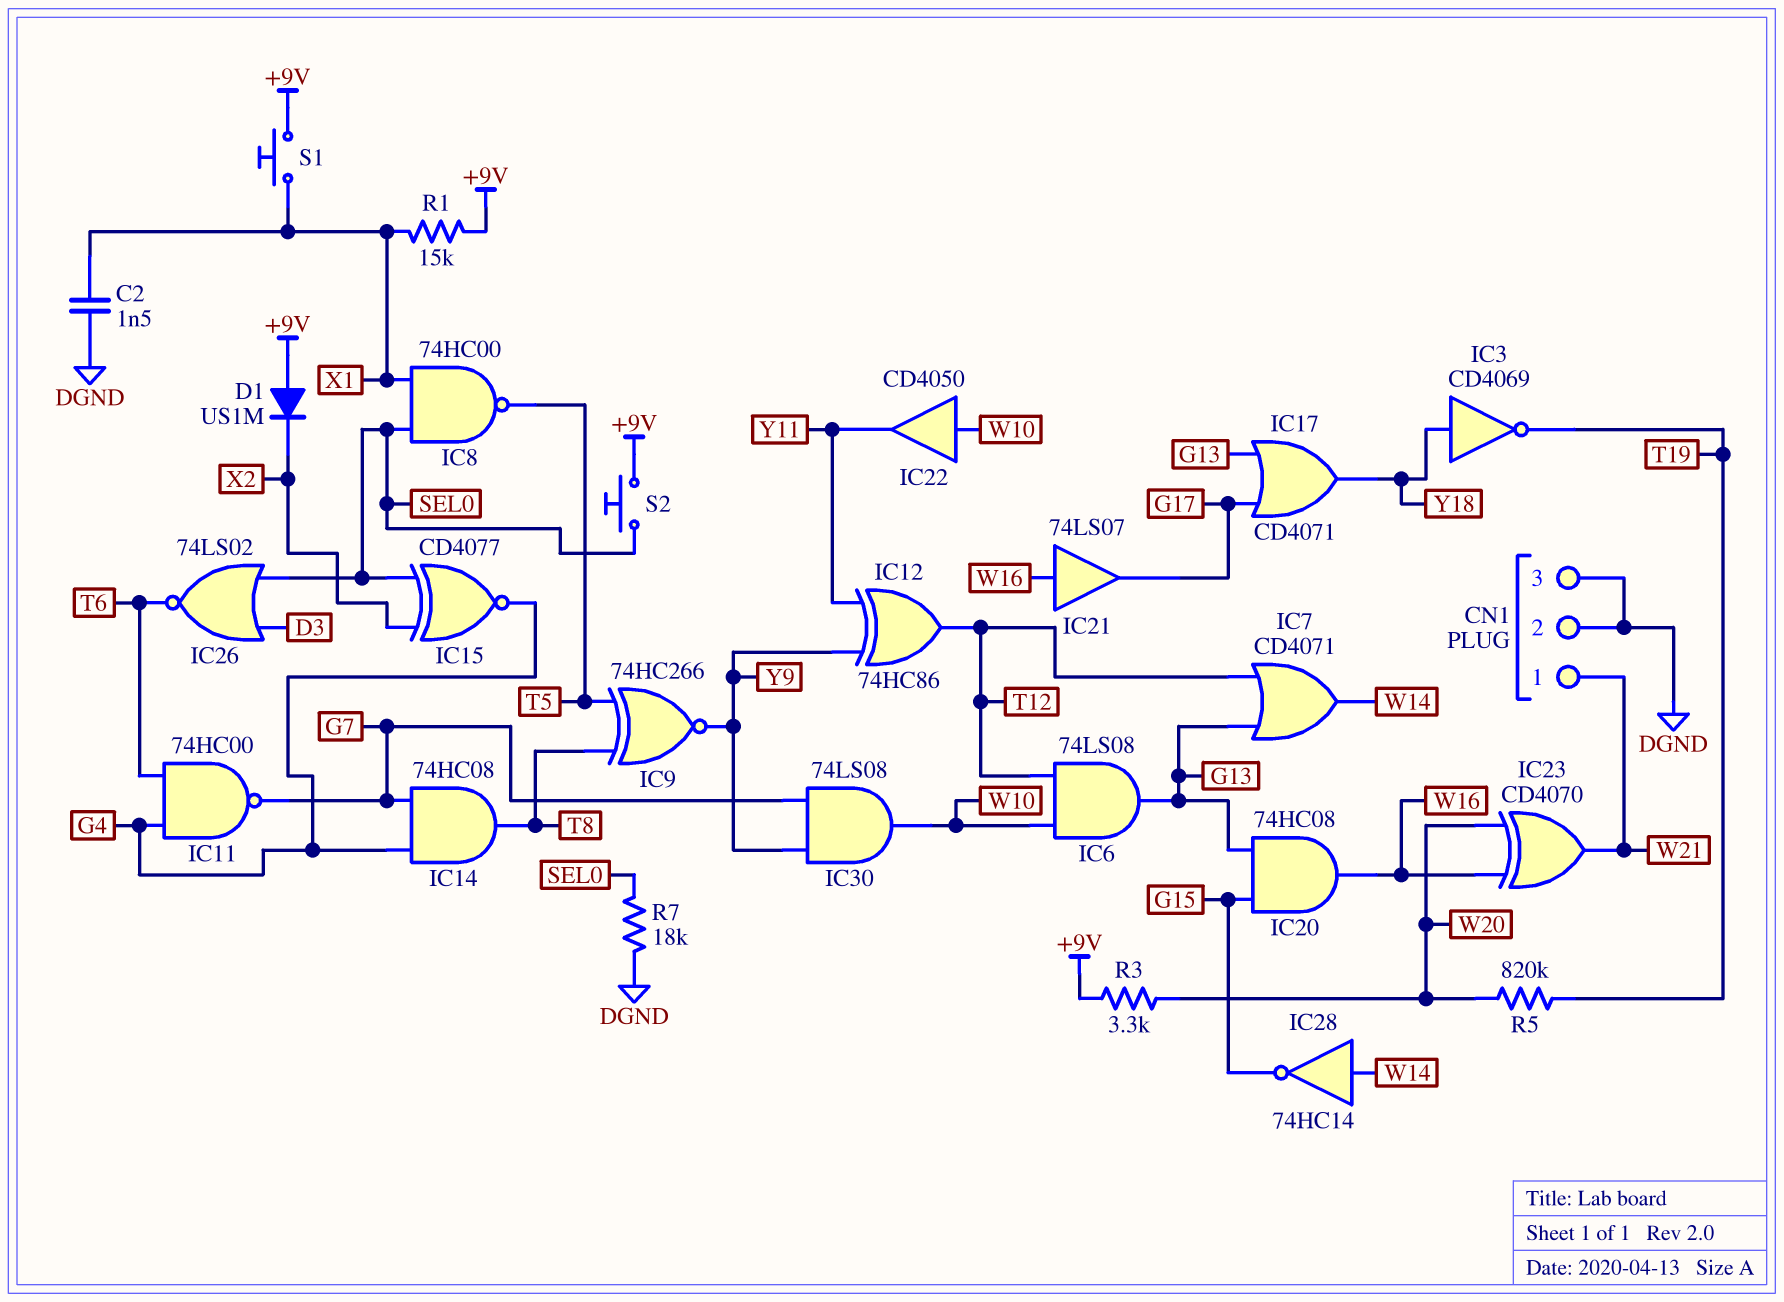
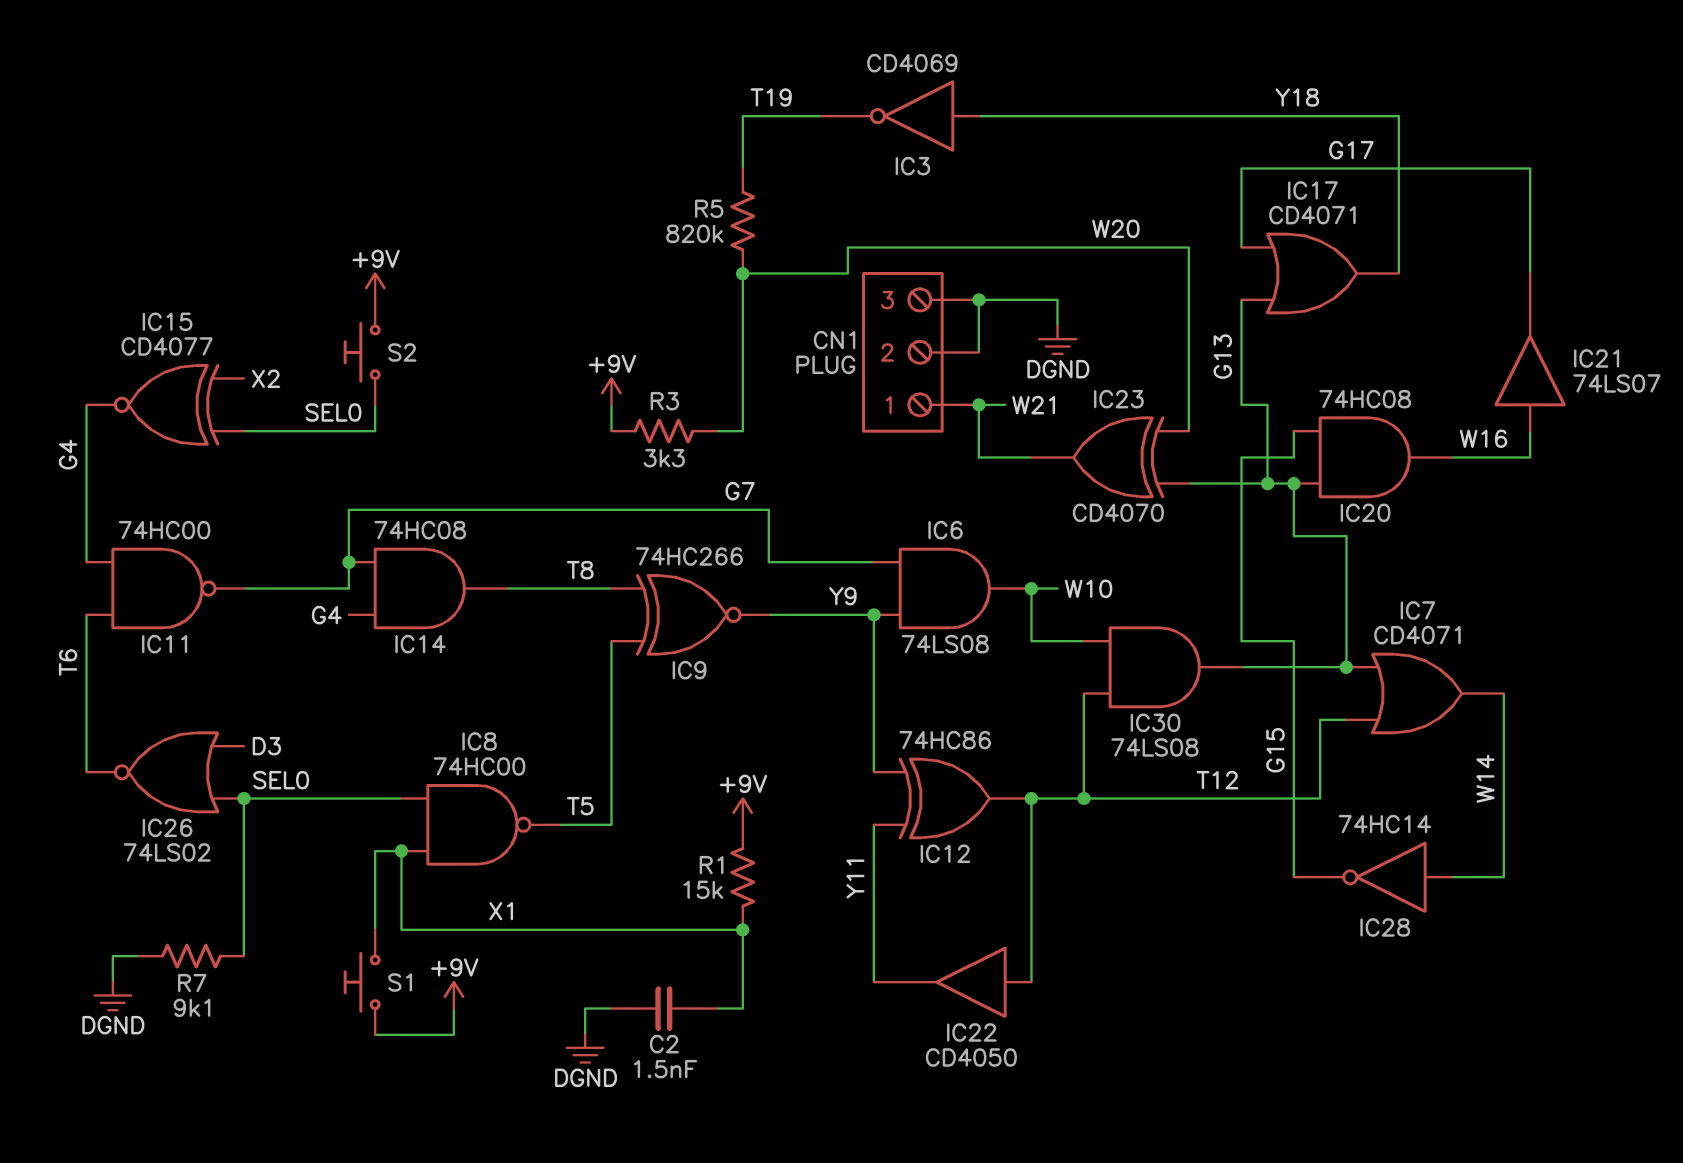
D1: diode US1M (A +9V, K X2) -> none
IC6: AND 74LS08 (in T12, in W10, out G13) -> AND 74LS08 (in G7, in Y9, out W10)
IC22: buffer CD4050 (in W10, out Y11) -> buffer CD4050 (in T12, out Y11)
IC23: XOR CD4070 (in W16, in W20, out W21) -> XOR CD4070 (in G13, in W20, out W21)
IC30: AND 74LS08 (in G7, in Y9, out W10) -> AND 74LS08 (in T12, in W10, out G13)
R7: 18k (DGND, SEL0) -> 9.1k (DGND, SEL0)

